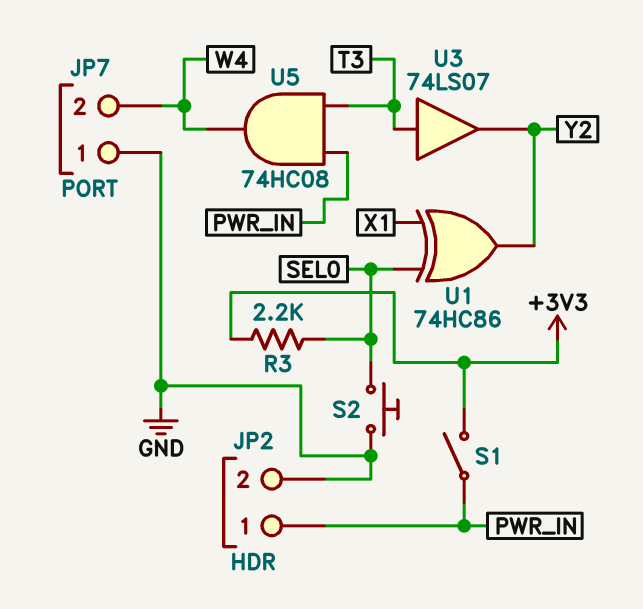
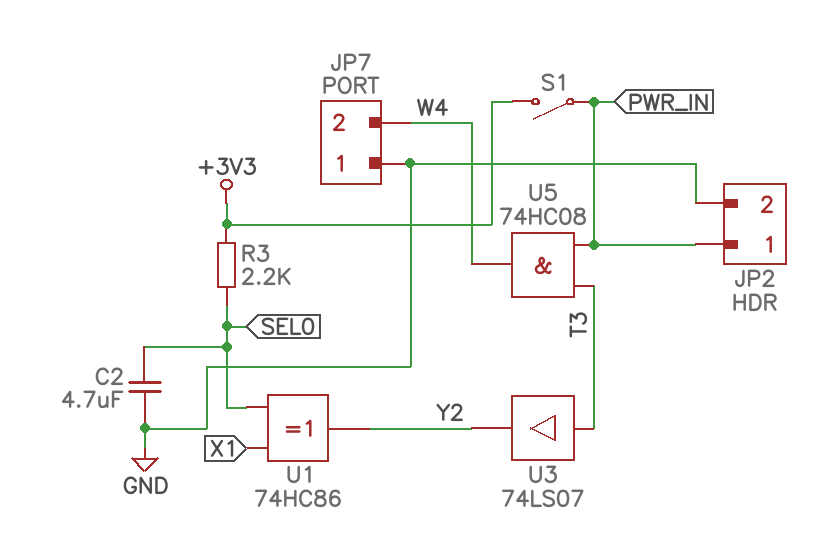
C2: none -> 4.7uF (GND, SEL0)
S2: button (GND, SEL0) -> none

